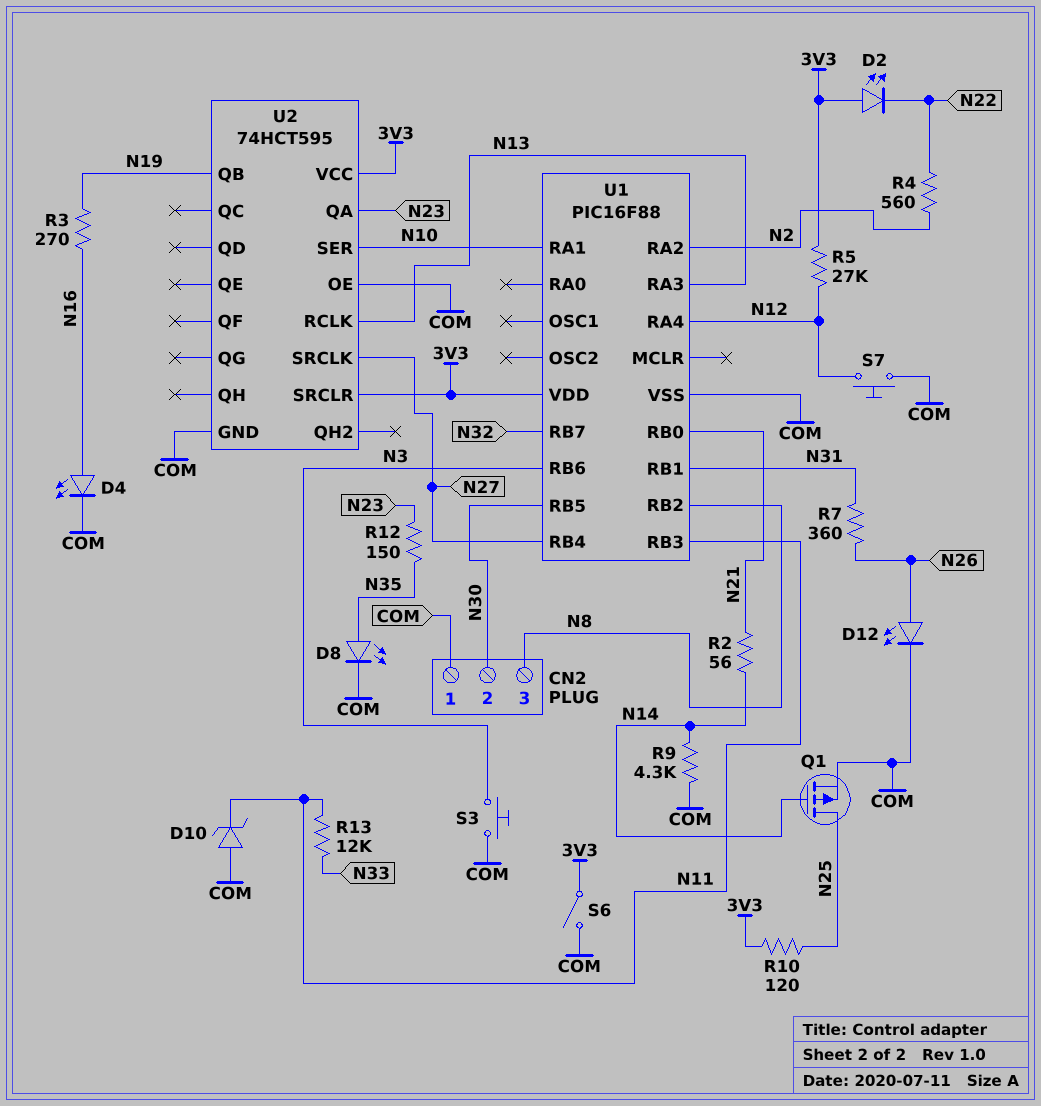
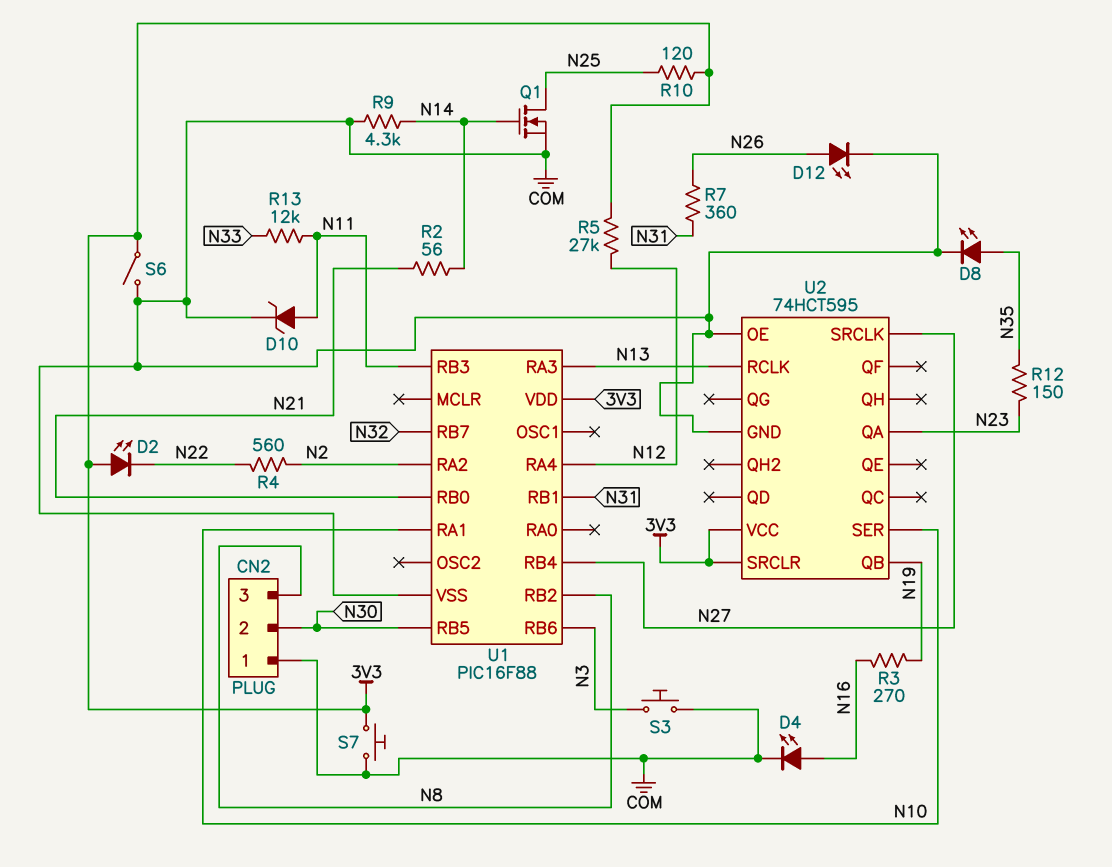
D10: zener (A COM, K N11) -> zener (A N11, K COM)
Q1: PMOS (G N14, D N25, S COM) -> NMOS (G N14, D N25, S COM)
S7: button (COM, N12) -> button (3V3, COM)

